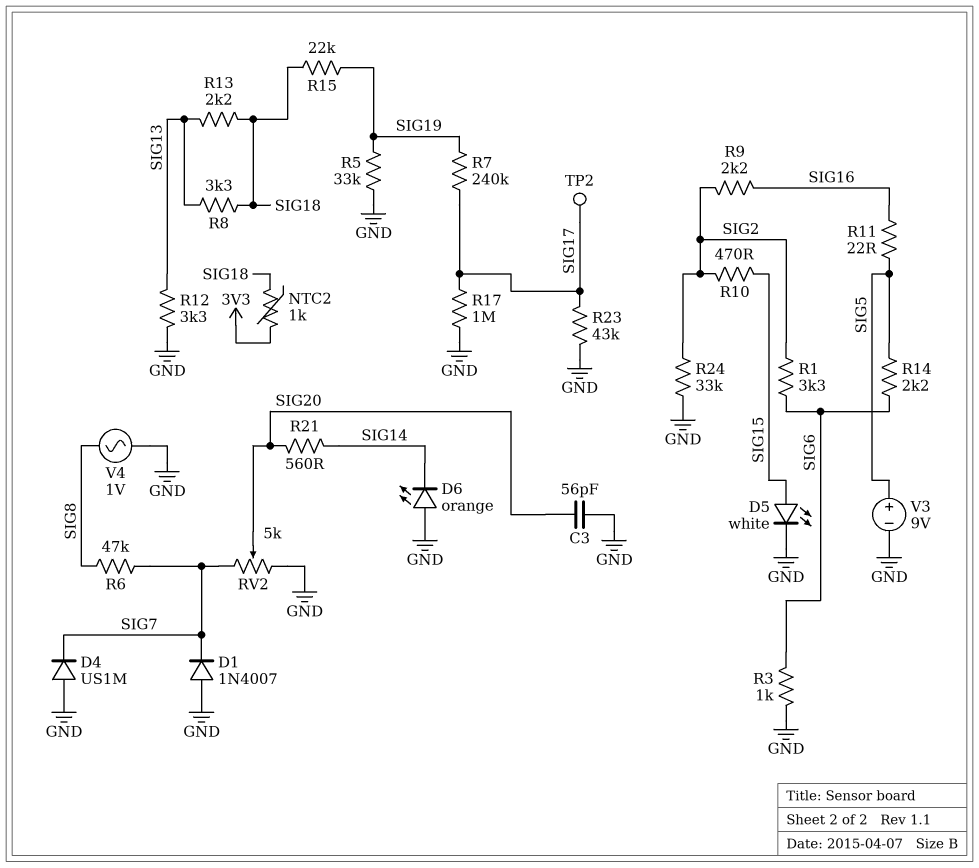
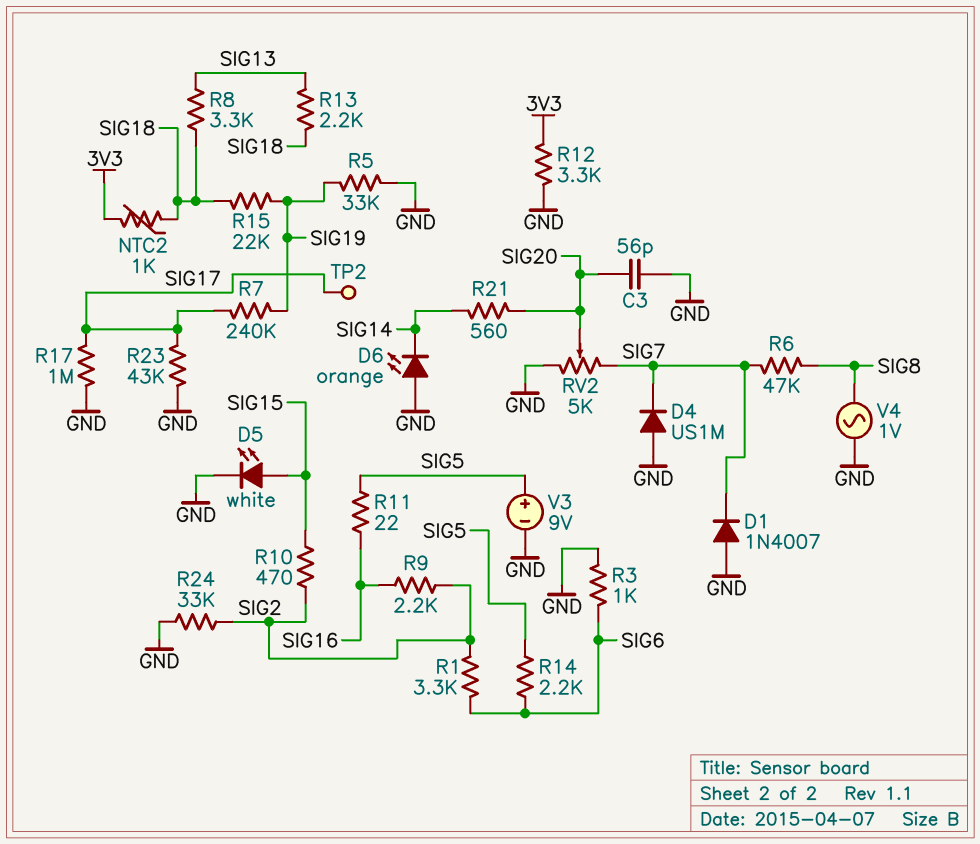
R12: 3.3k (GND, SIG13) -> 3.3k (3V3, GND)

